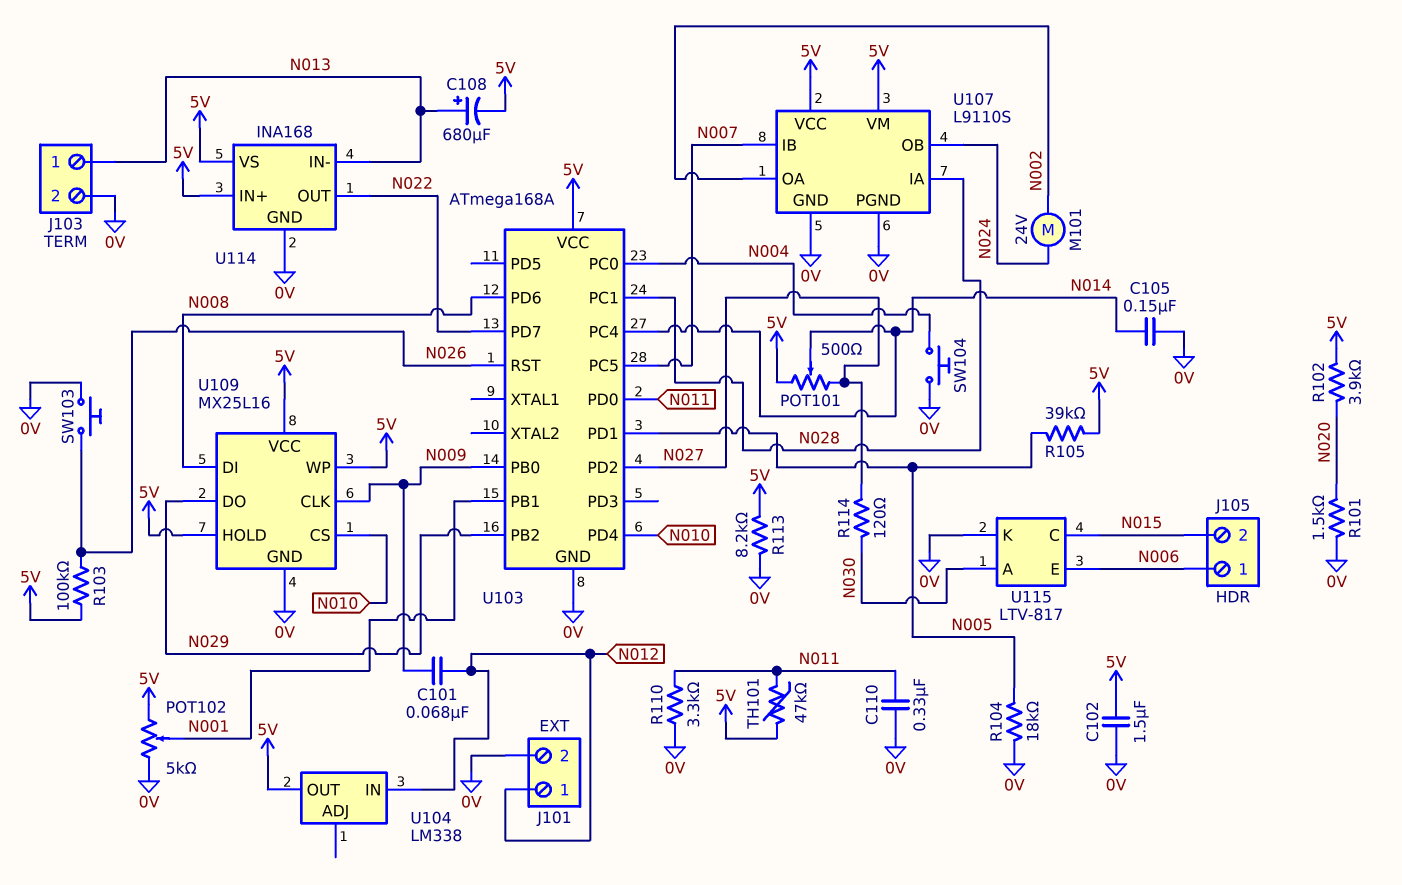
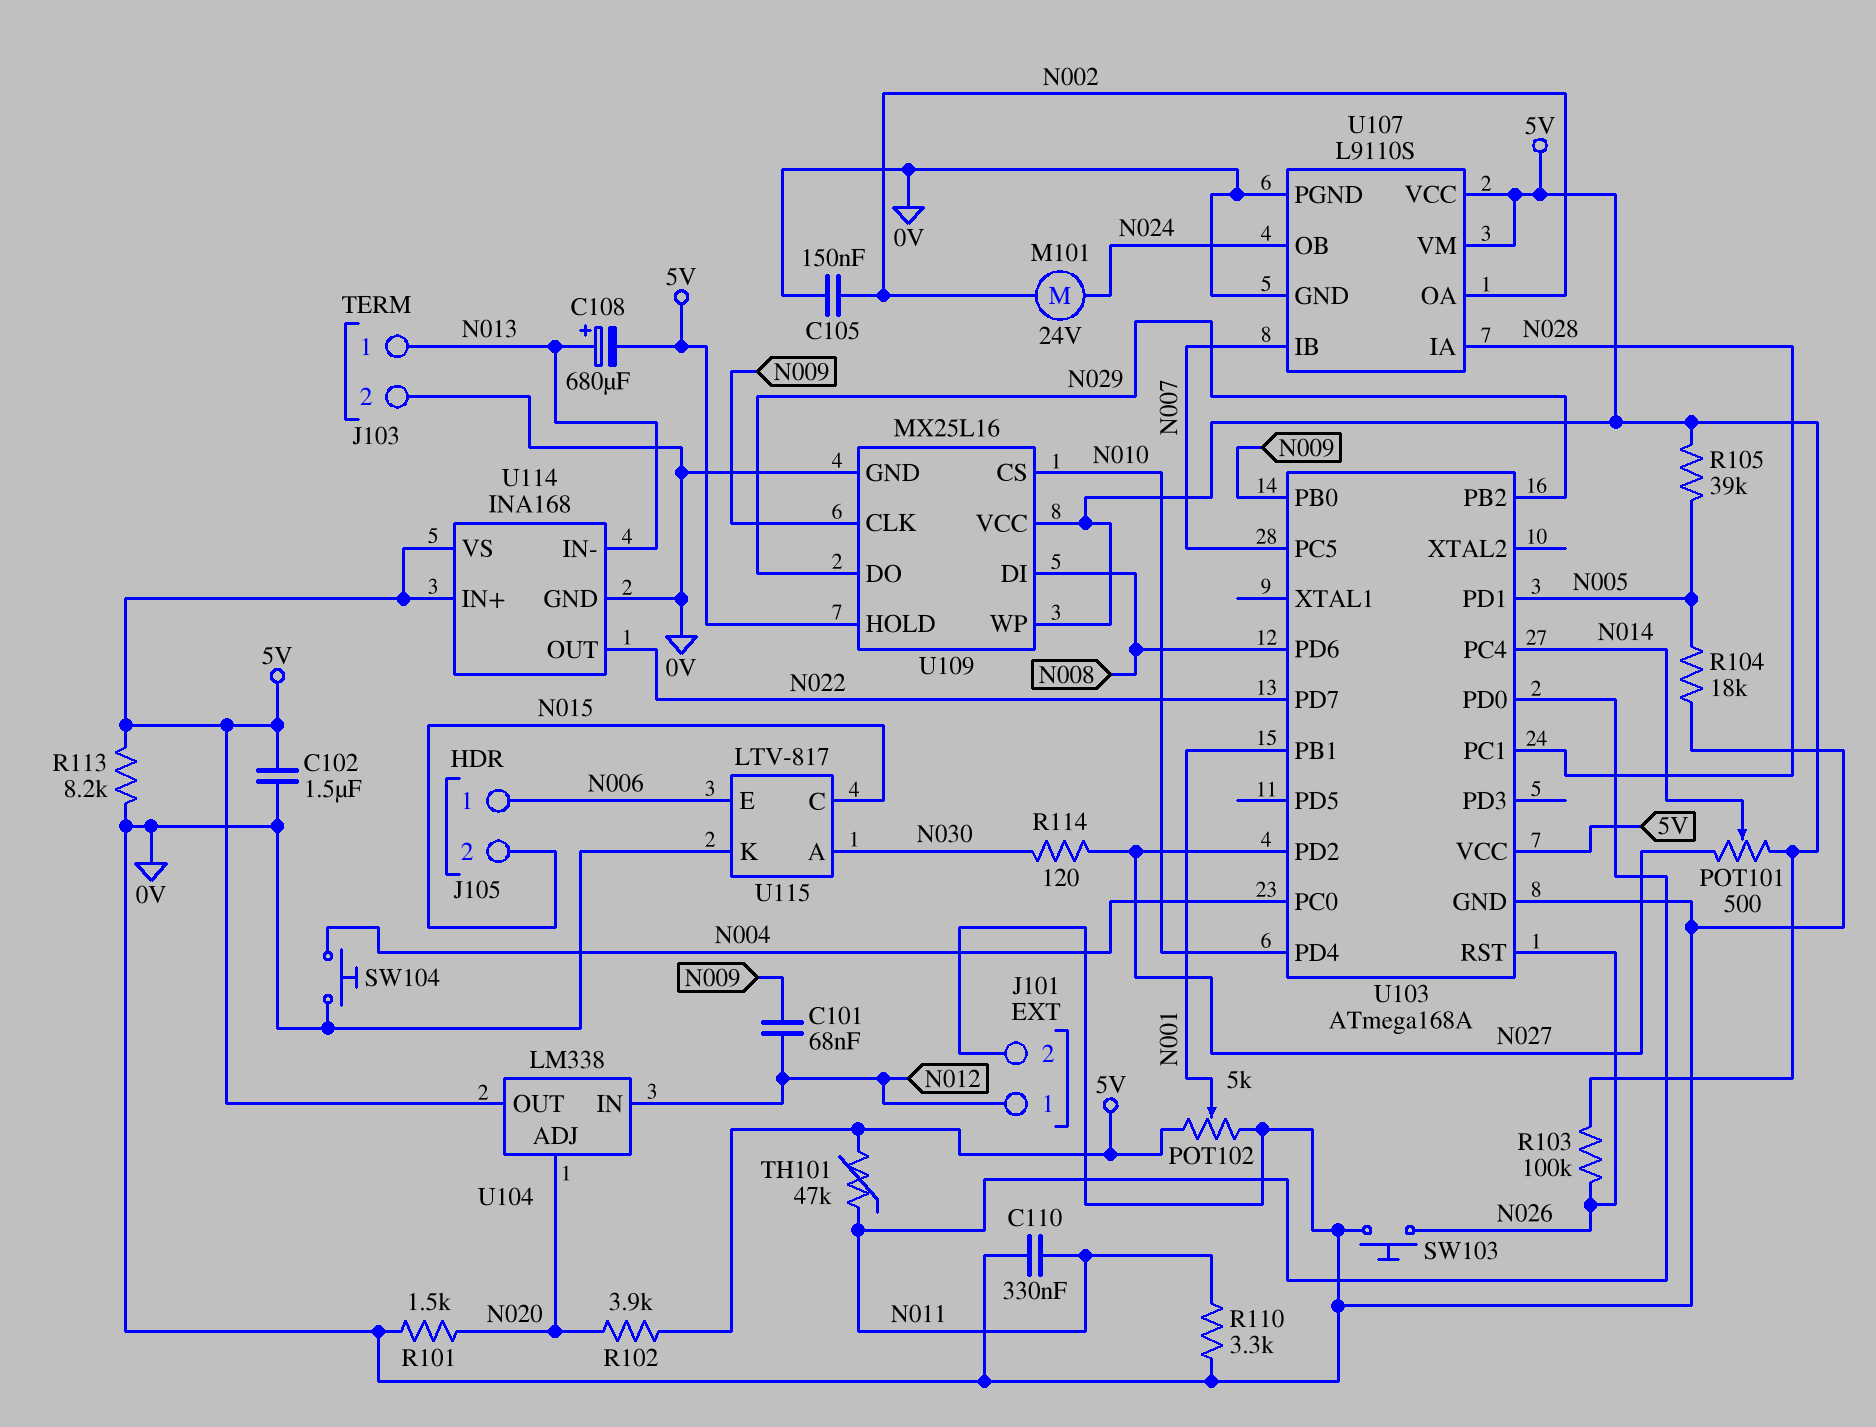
C105: 150nF (0V, N014) -> 150nF (0V, N002)
U104 pin ADJ: none -> N020

